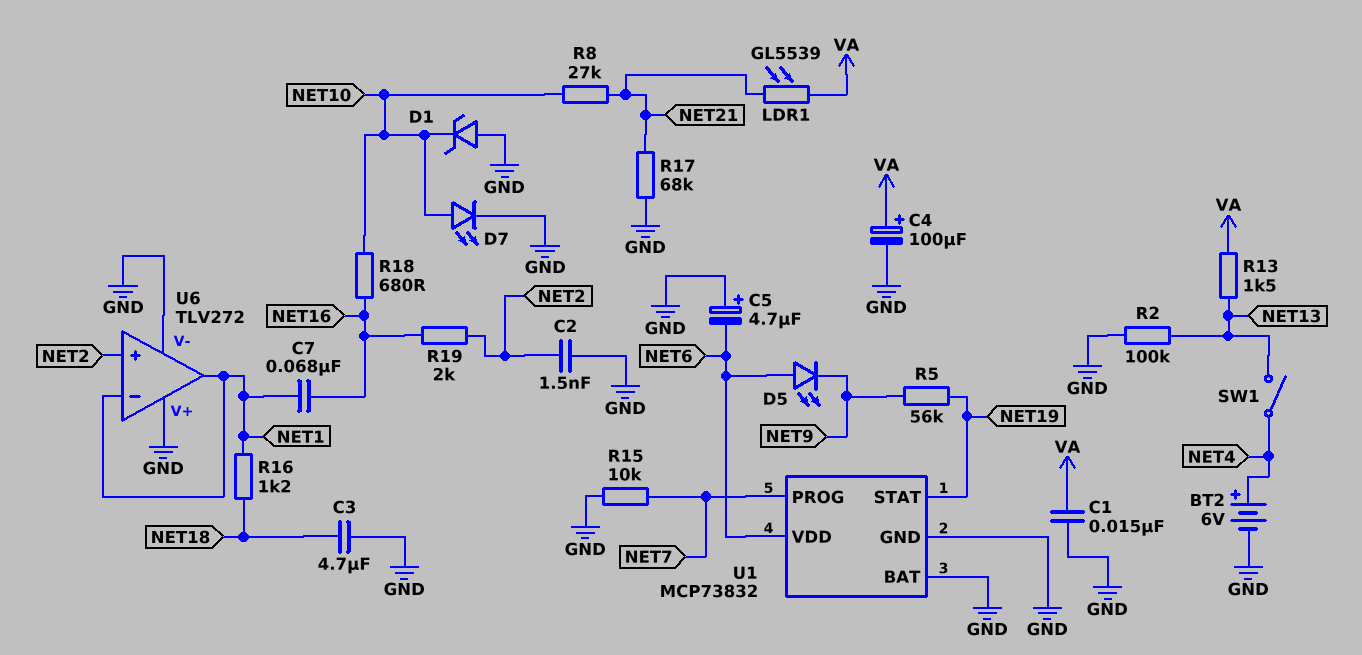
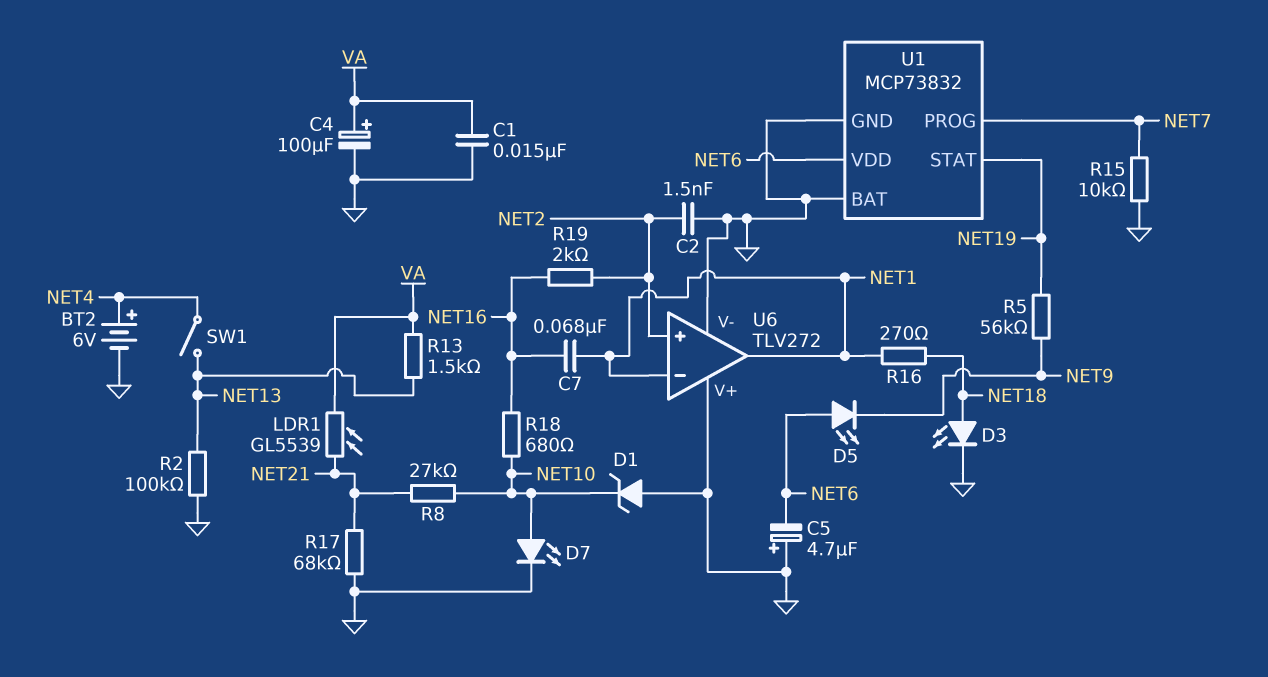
C3: 4.7uF (GND, NET18) -> none
D3: none -> LED (A NET18, K GND)
R16: 1.2k (NET1, NET18) -> 270 (NET1, NET18)

